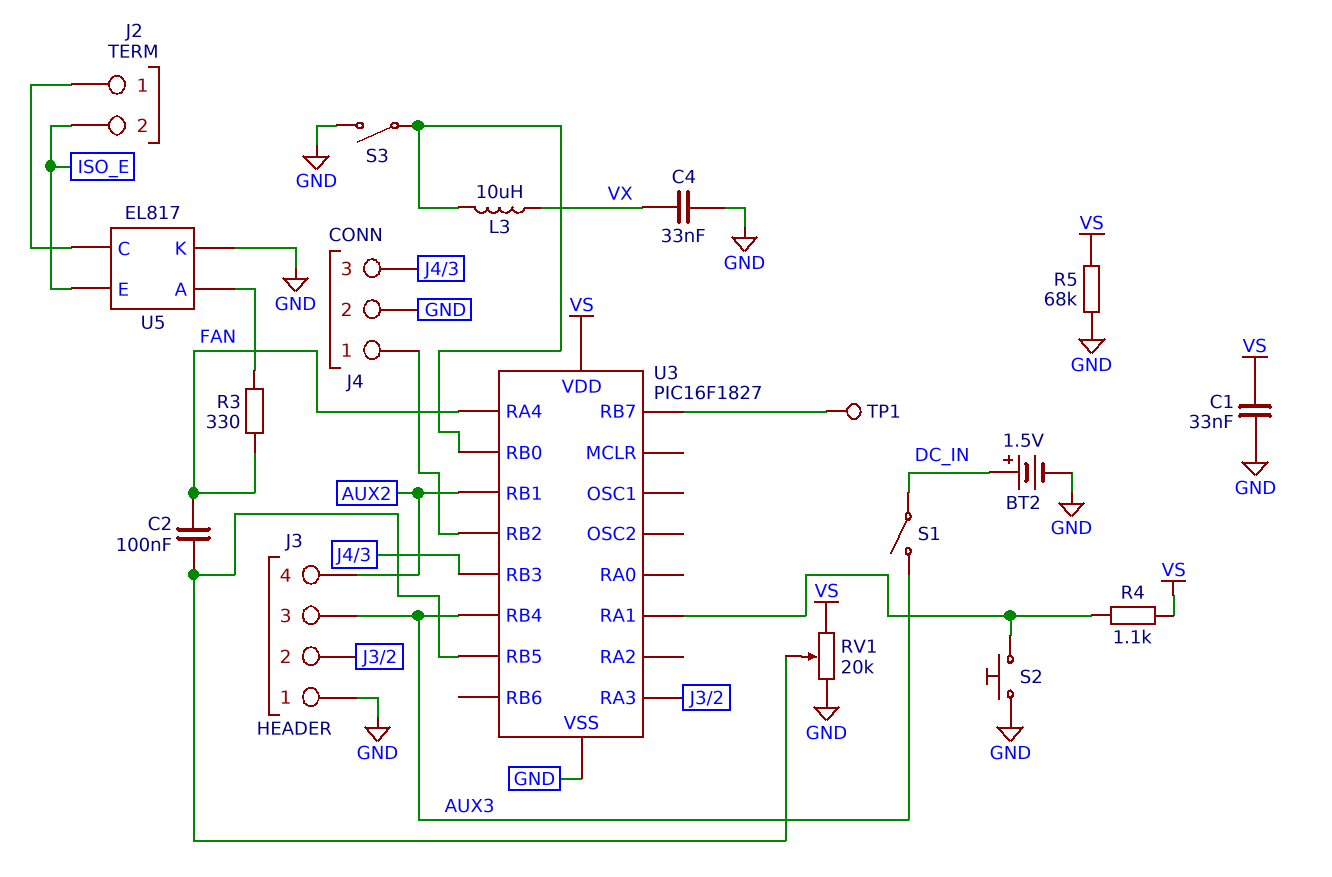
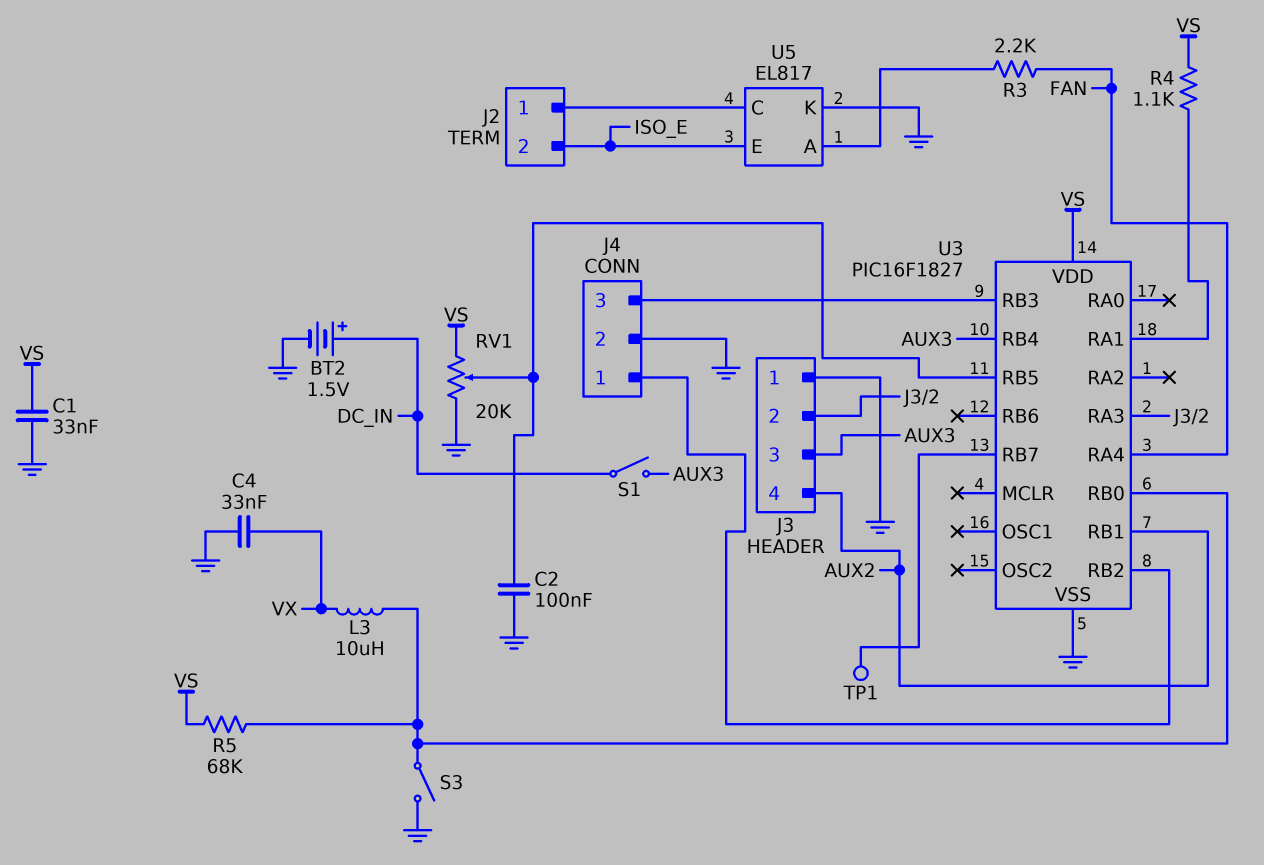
C2: 100nF (FAN, U3/RB5) -> 100nF (GND, U3/RB5)
R3: 330 (FAN, U5/A) -> 2.2k (FAN, U5/A)
R5: 68k (GND, VS) -> 68k (U3/RB0, VS)
S2: button (GND, U3/RA1) -> none

